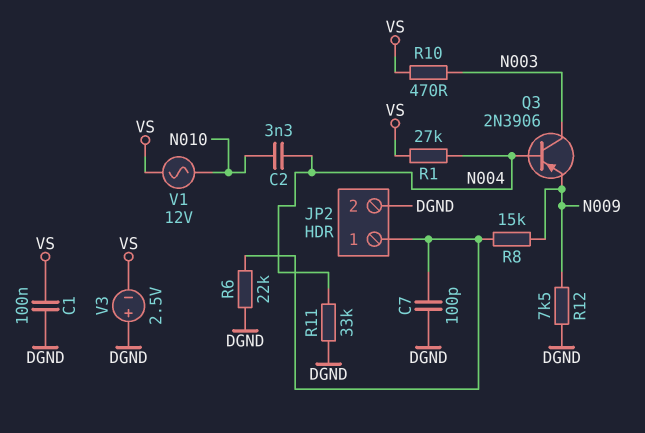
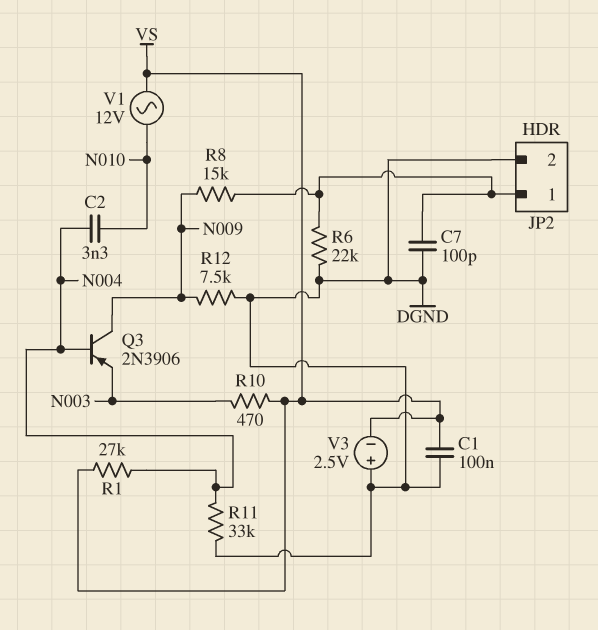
Q3: PNP 2N3906 (B N004, C N003, E N009) -> PNP 2N3906 (B N004, C N009, E N003)

